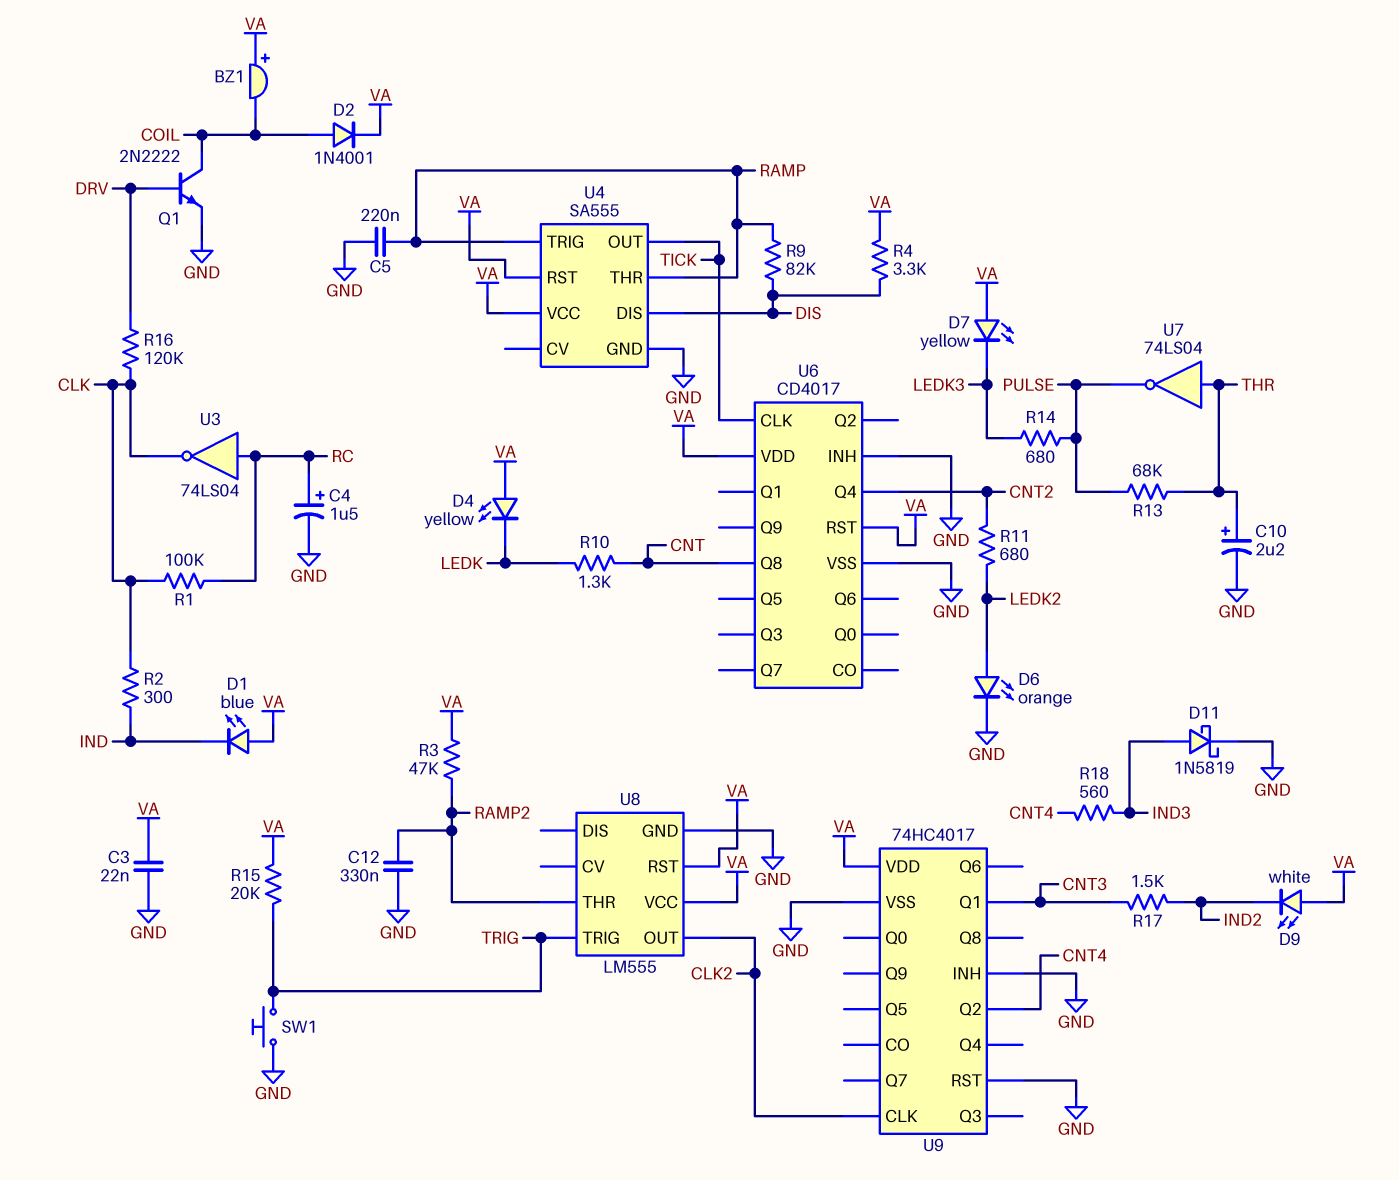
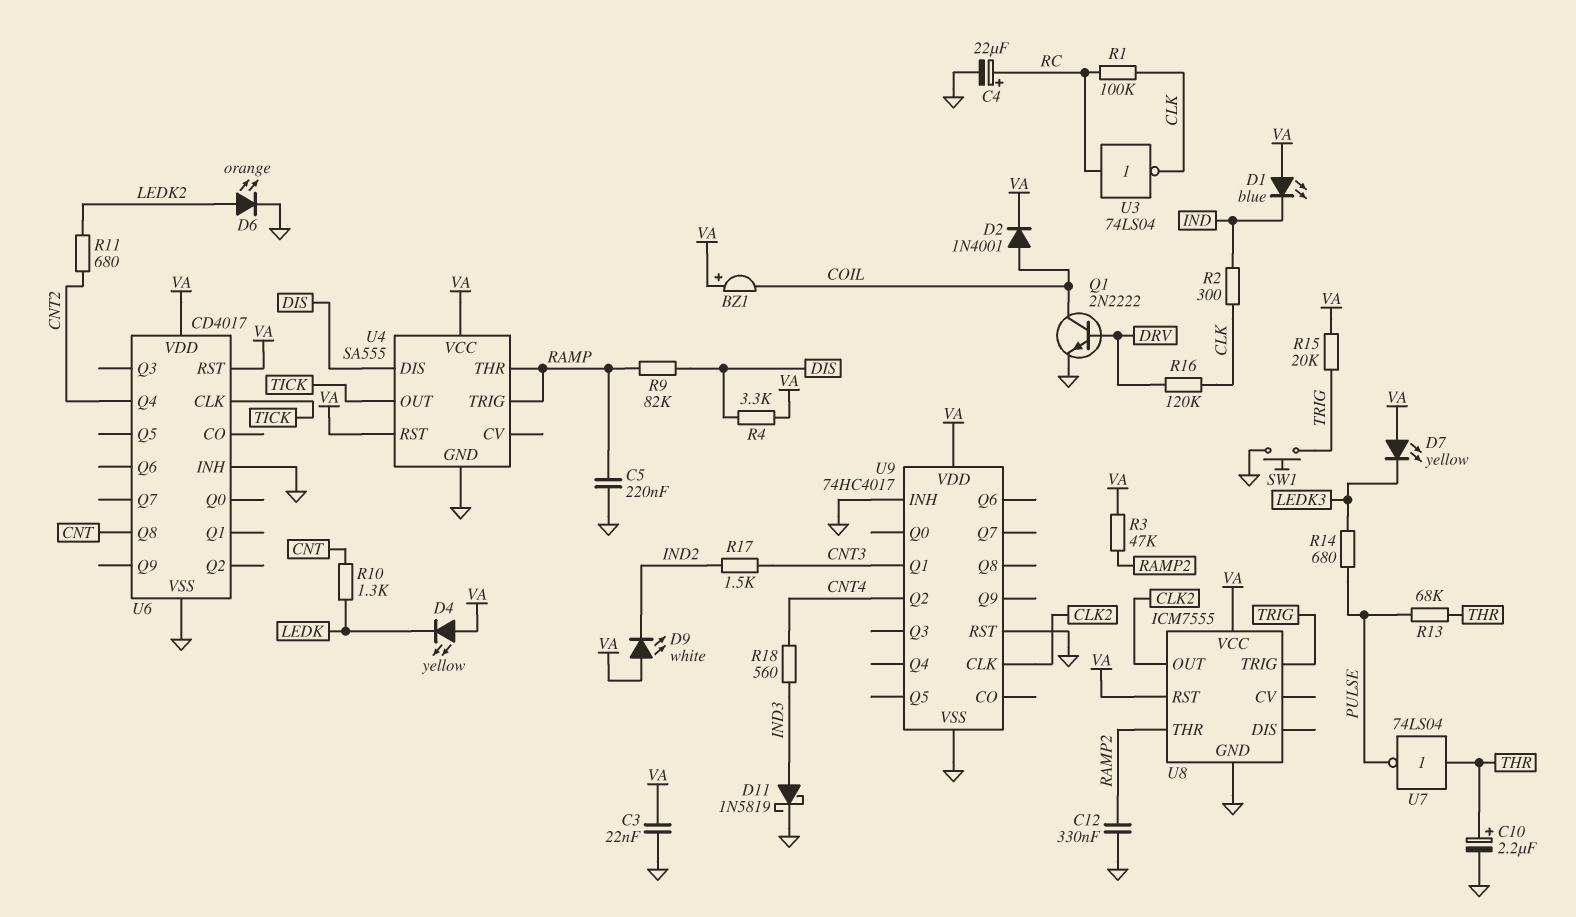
C4: 1.5uF (plus RC, minus GND) -> 22uF (plus RC, minus GND)
U8: LM555 -> ICM7555

